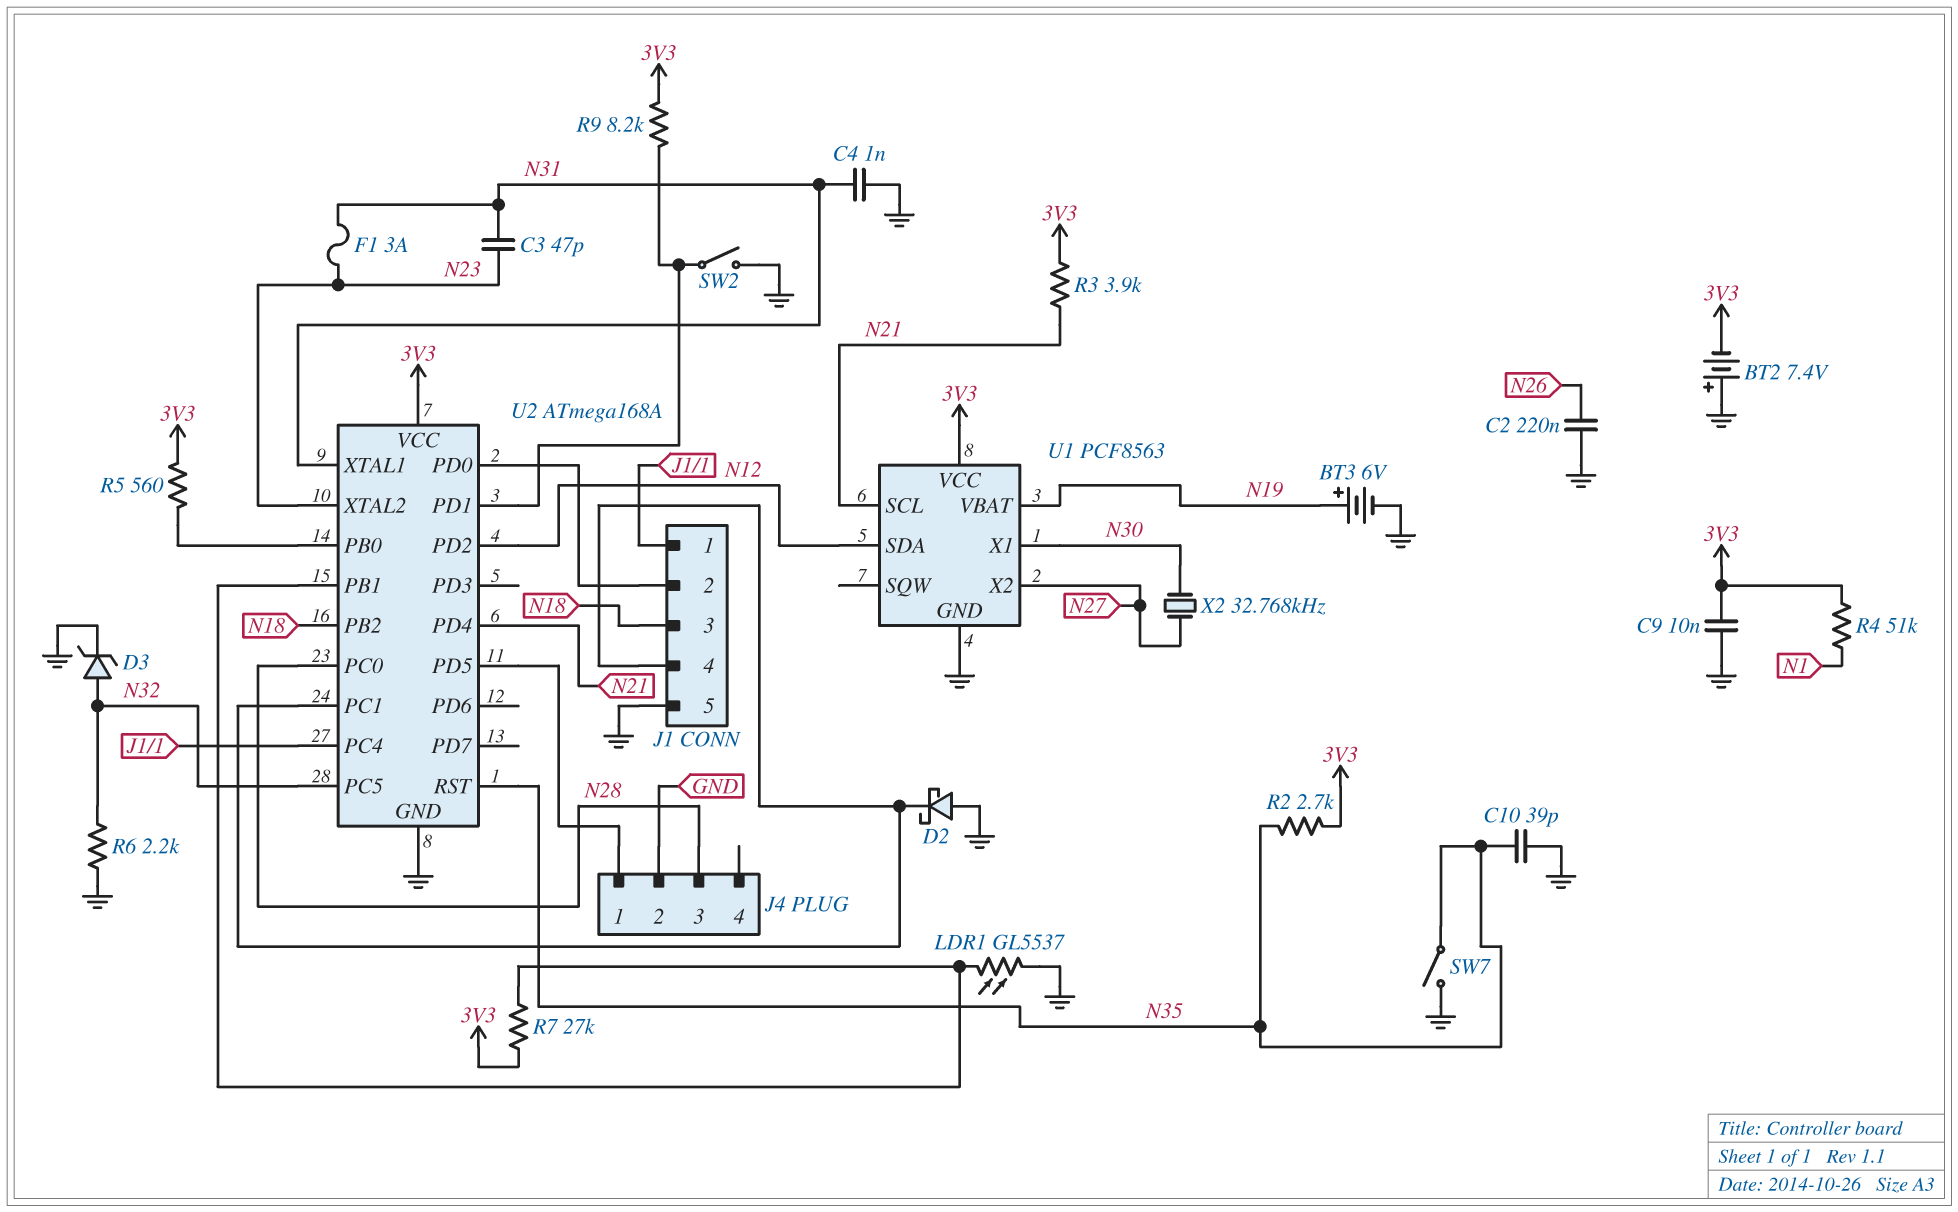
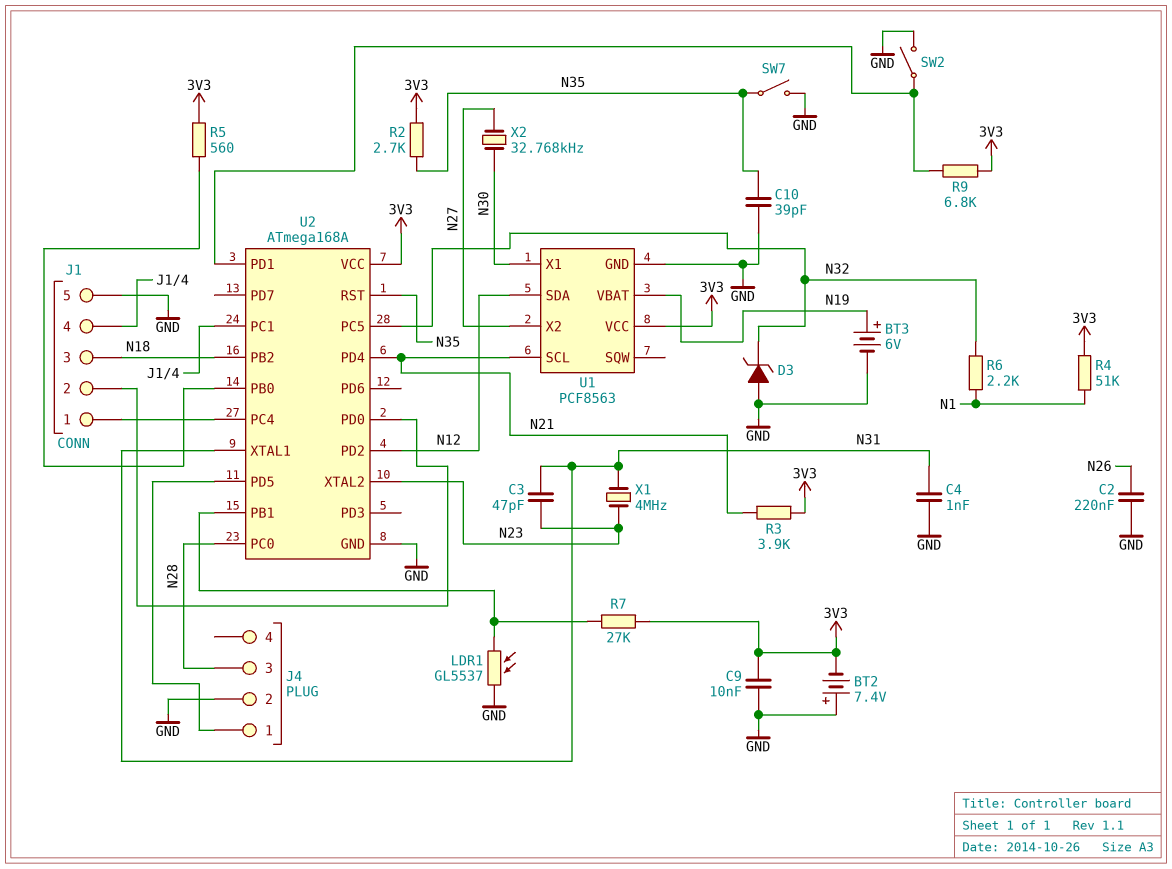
D2: schottky (A GND, K J1/4) -> none
D3: zener (A N32, K GND) -> zener (A GND, K N32)
F1: 3A (N23, N31) -> none
R6: 2.2k (GND, N32) -> 2.2k (N1, N32)
R9: 8.2k (3V3, U2/PD1) -> 6.8k (3V3, U2/PD1)
X1: none -> 4MHz (N23, N31)

